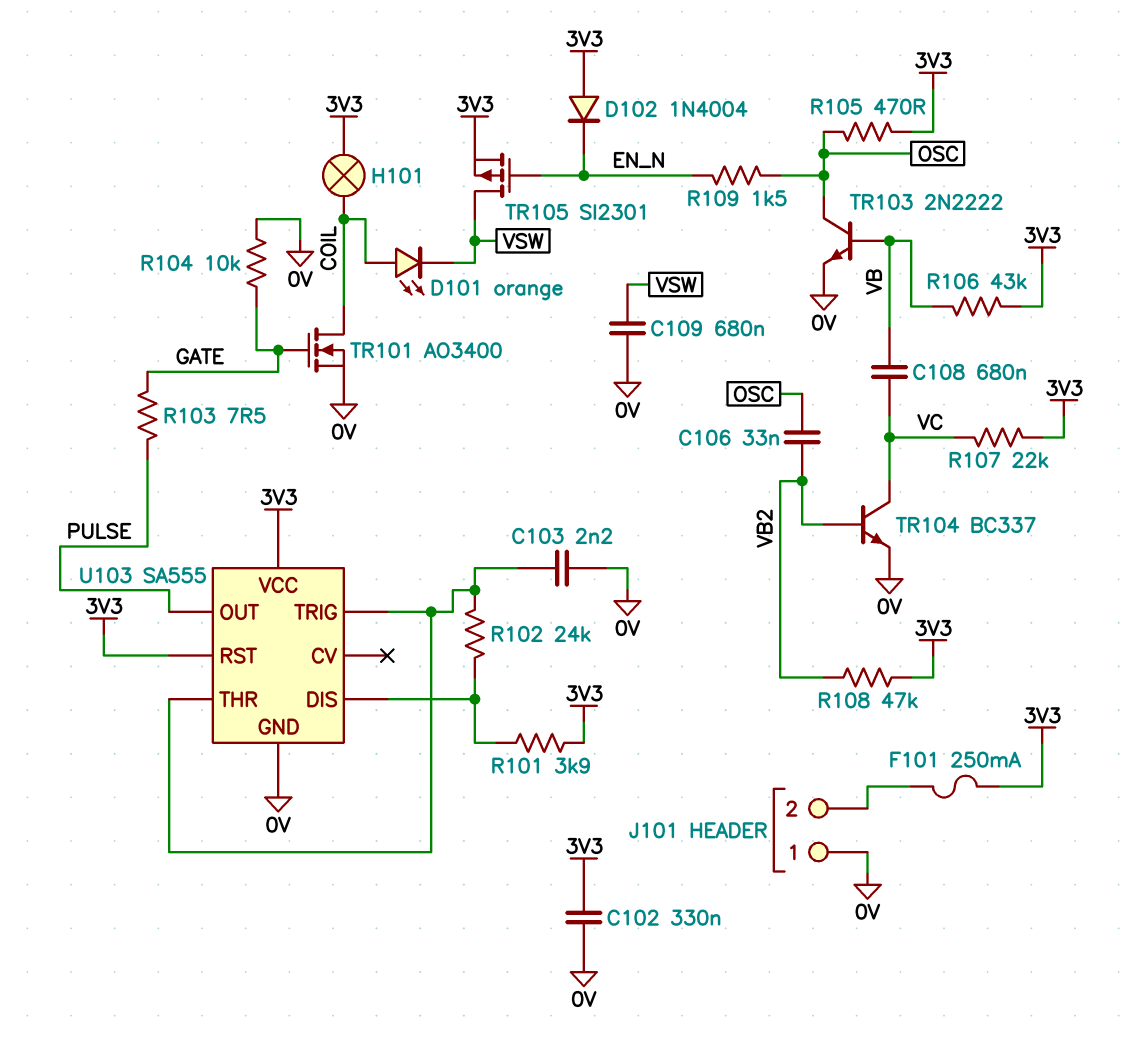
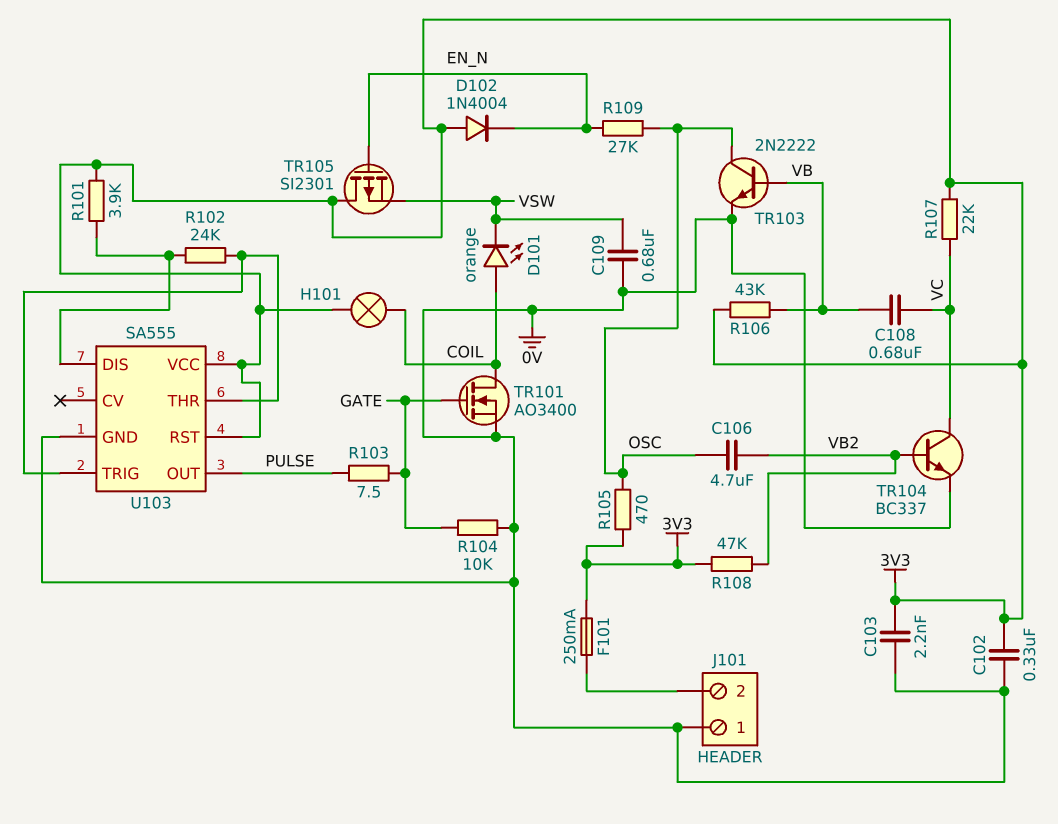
C103: 2.2nF (0V, U103/THR) -> 2.2nF (0V, 3V3)
C106: 33nF (OSC, VB2) -> 4.7uF (OSC, VB2)
R109: 1.5k (EN_N, OSC) -> 27k (EN_N, OSC)
TR105: PMOS SI2301 (G EN_N, D VSW, S 3V3) -> PMOS SI2301 (G EN_N, D 3V3, S VSW)

